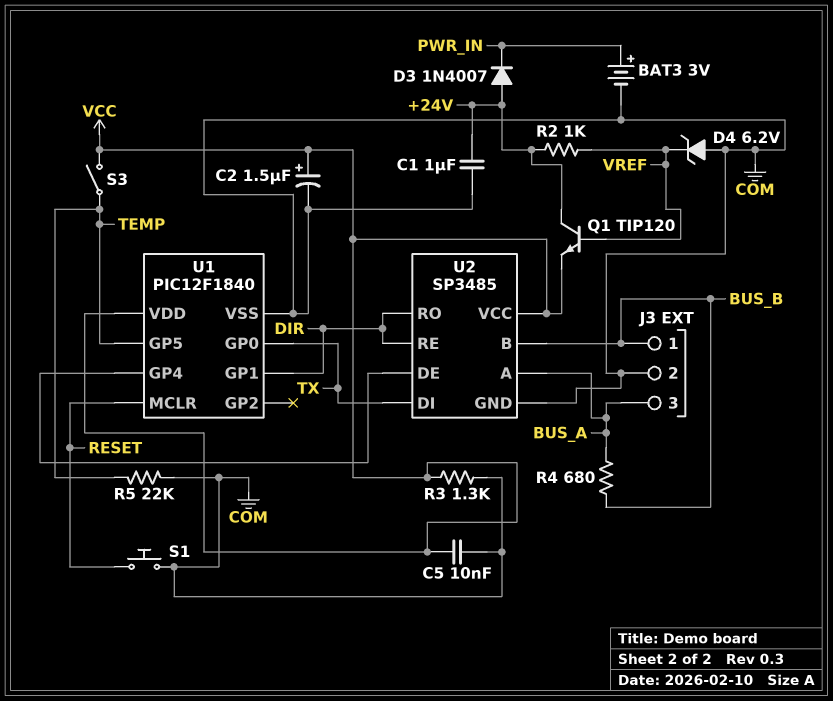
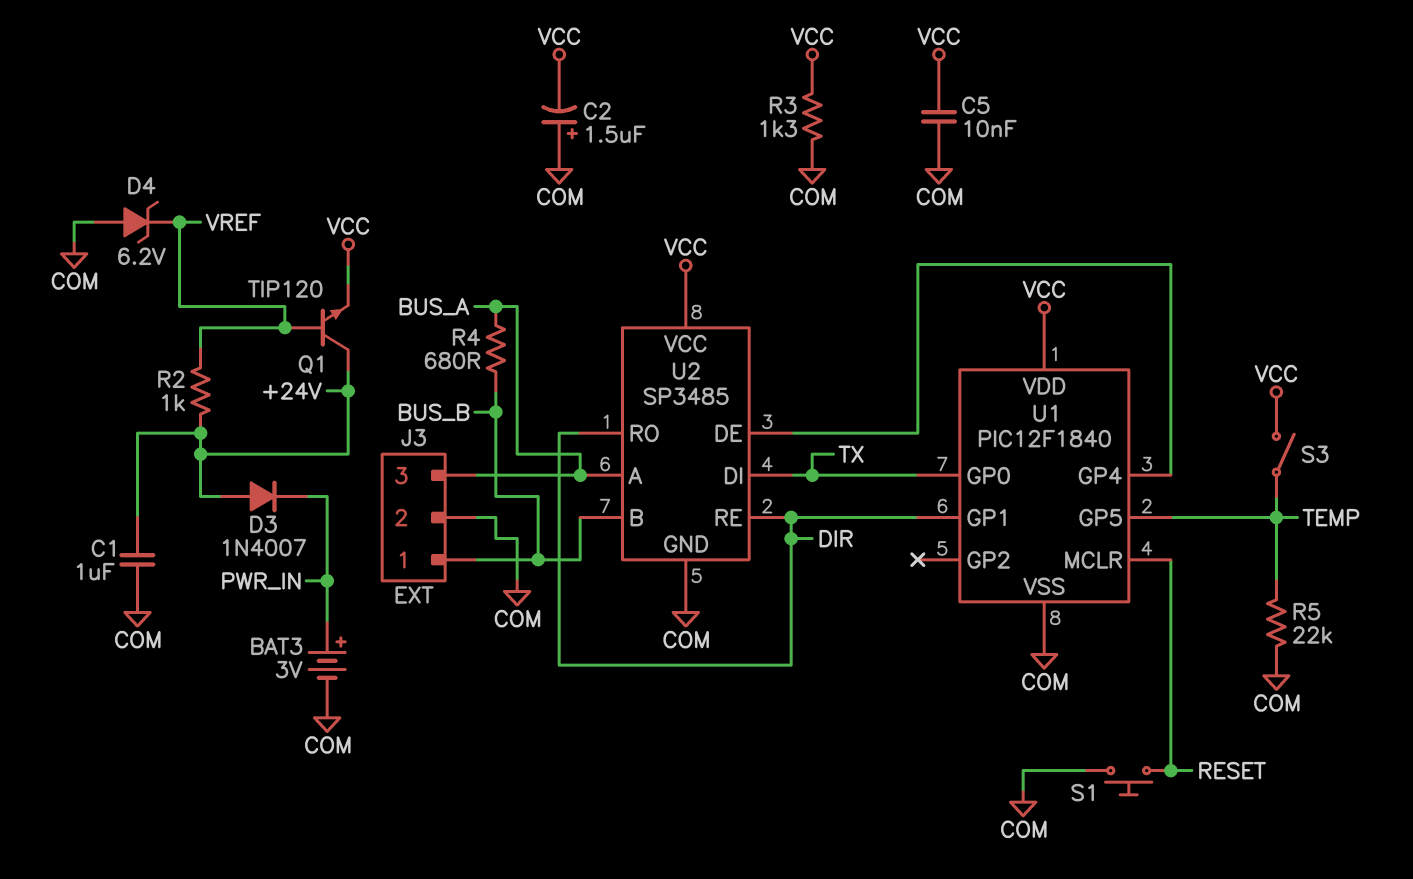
C2: 1.5uF (plus VCC, minus COM) -> 1.5uF (plus COM, minus VCC)

